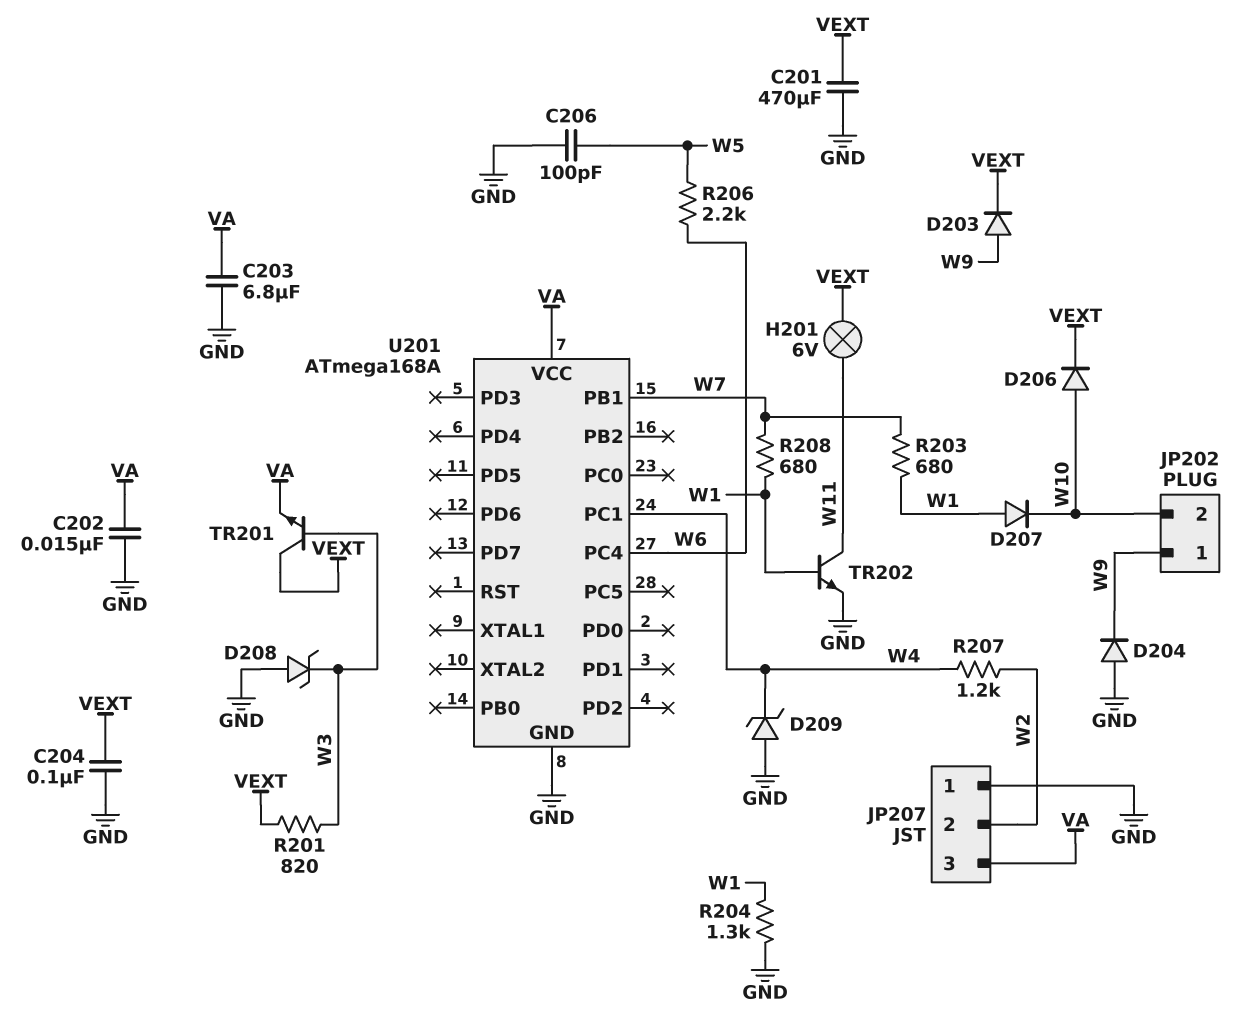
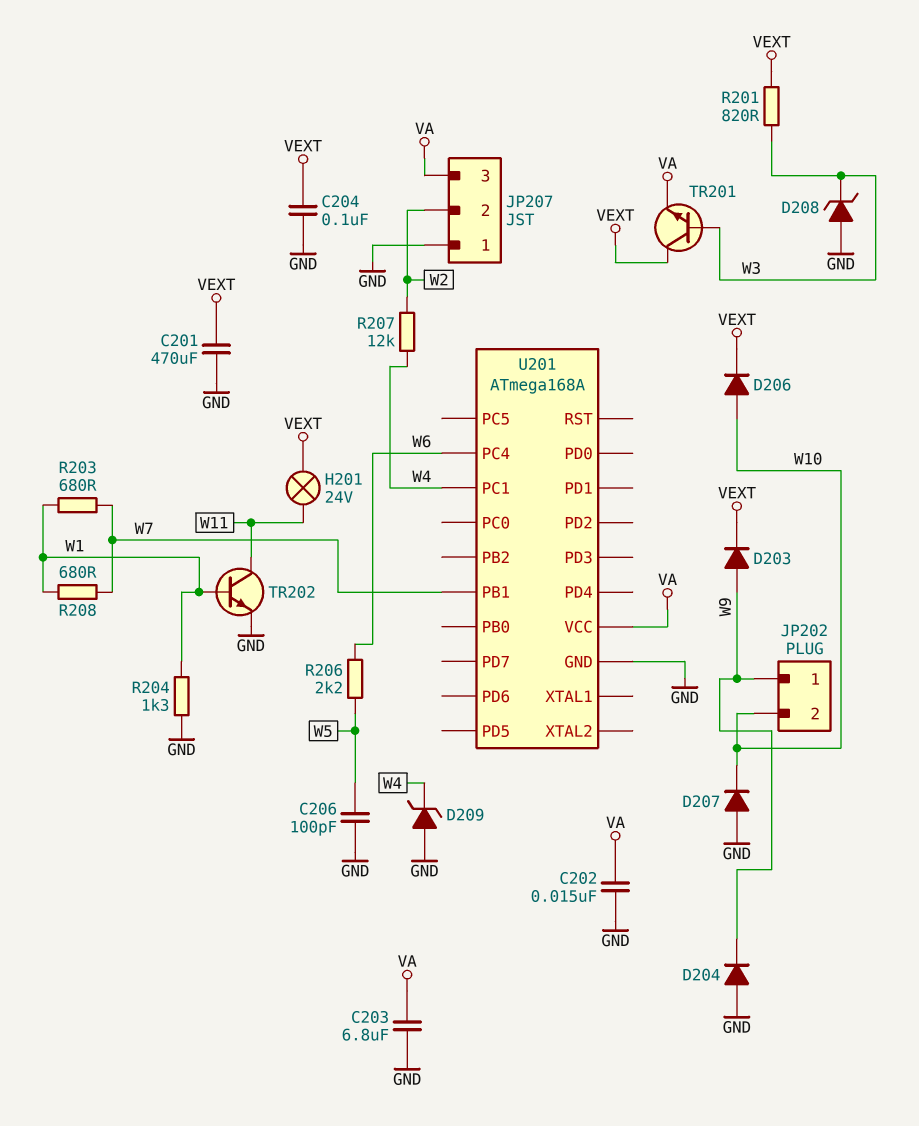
D207: diode (A W1, K W10) -> diode (A GND, K W10)
H201: lamp 6V (VEXT, W11) -> lamp 24V (VEXT, W11)
R207: 1.2k (W2, W4) -> 12k (W2, W4)

